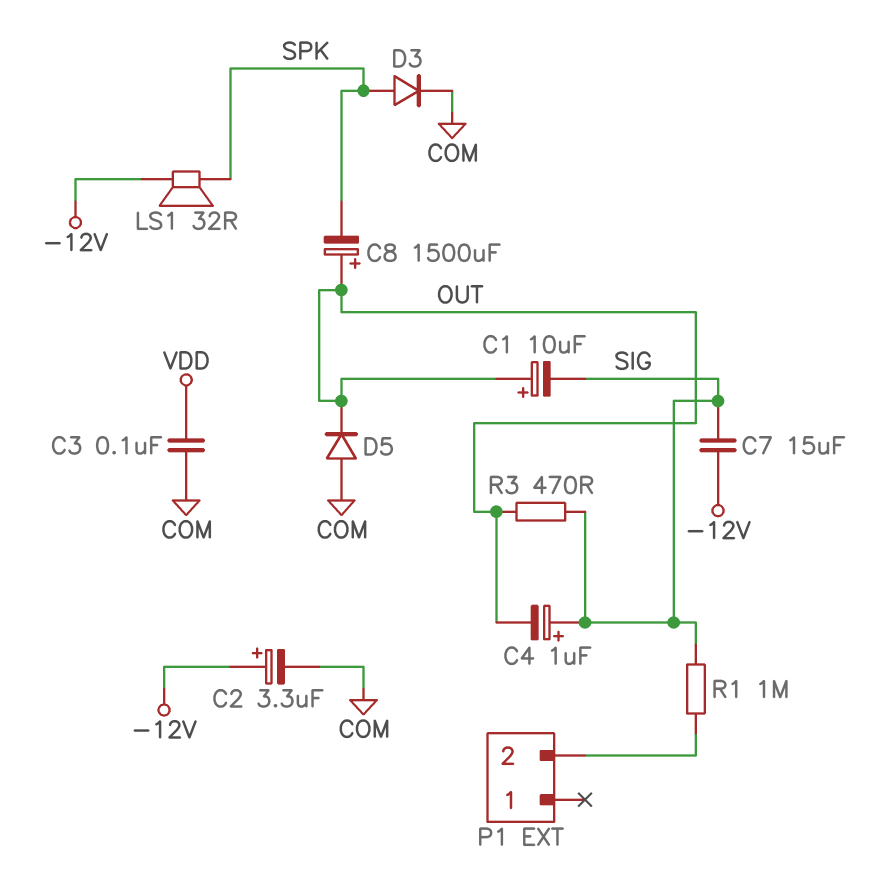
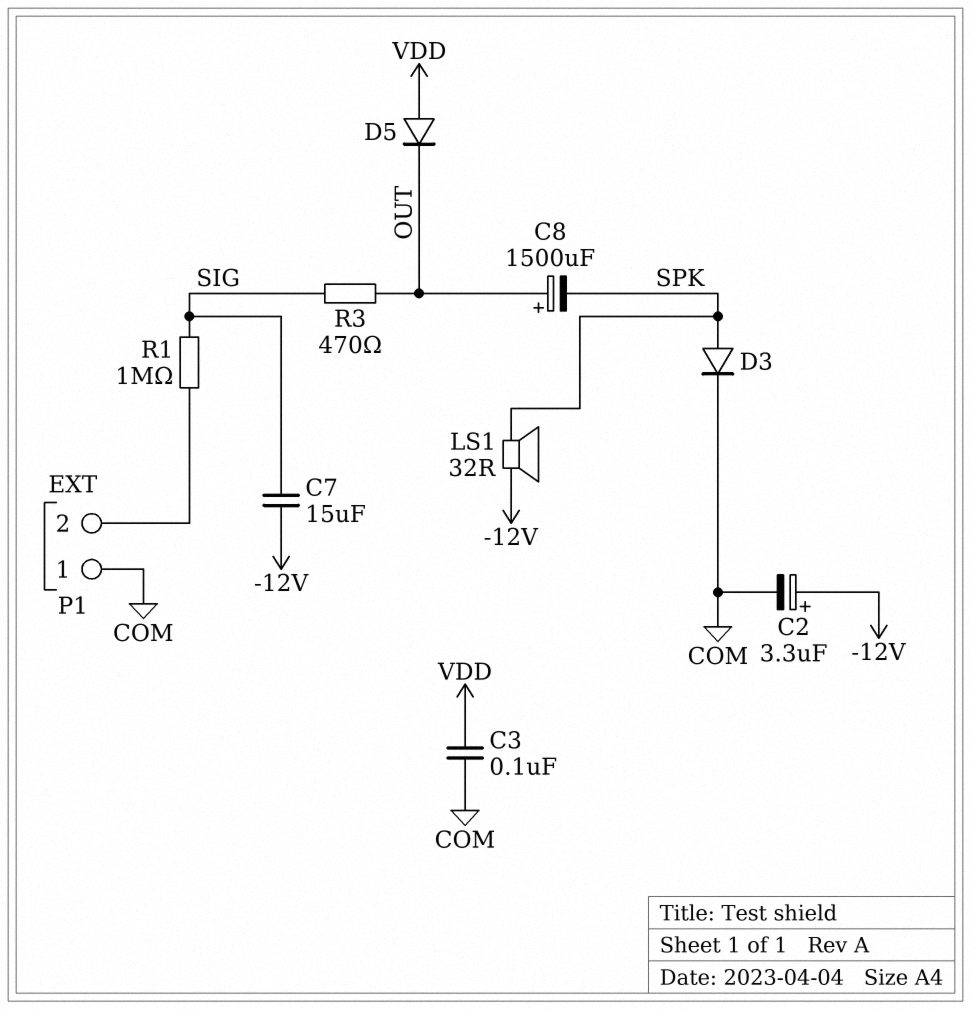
C1: 10uF (plus OUT, minus SIG) -> none
C4: 1uF (plus SIG, minus OUT) -> none
D5: diode (A COM, K OUT) -> diode (A VDD, K OUT)
P1 pin 1: none -> COM

